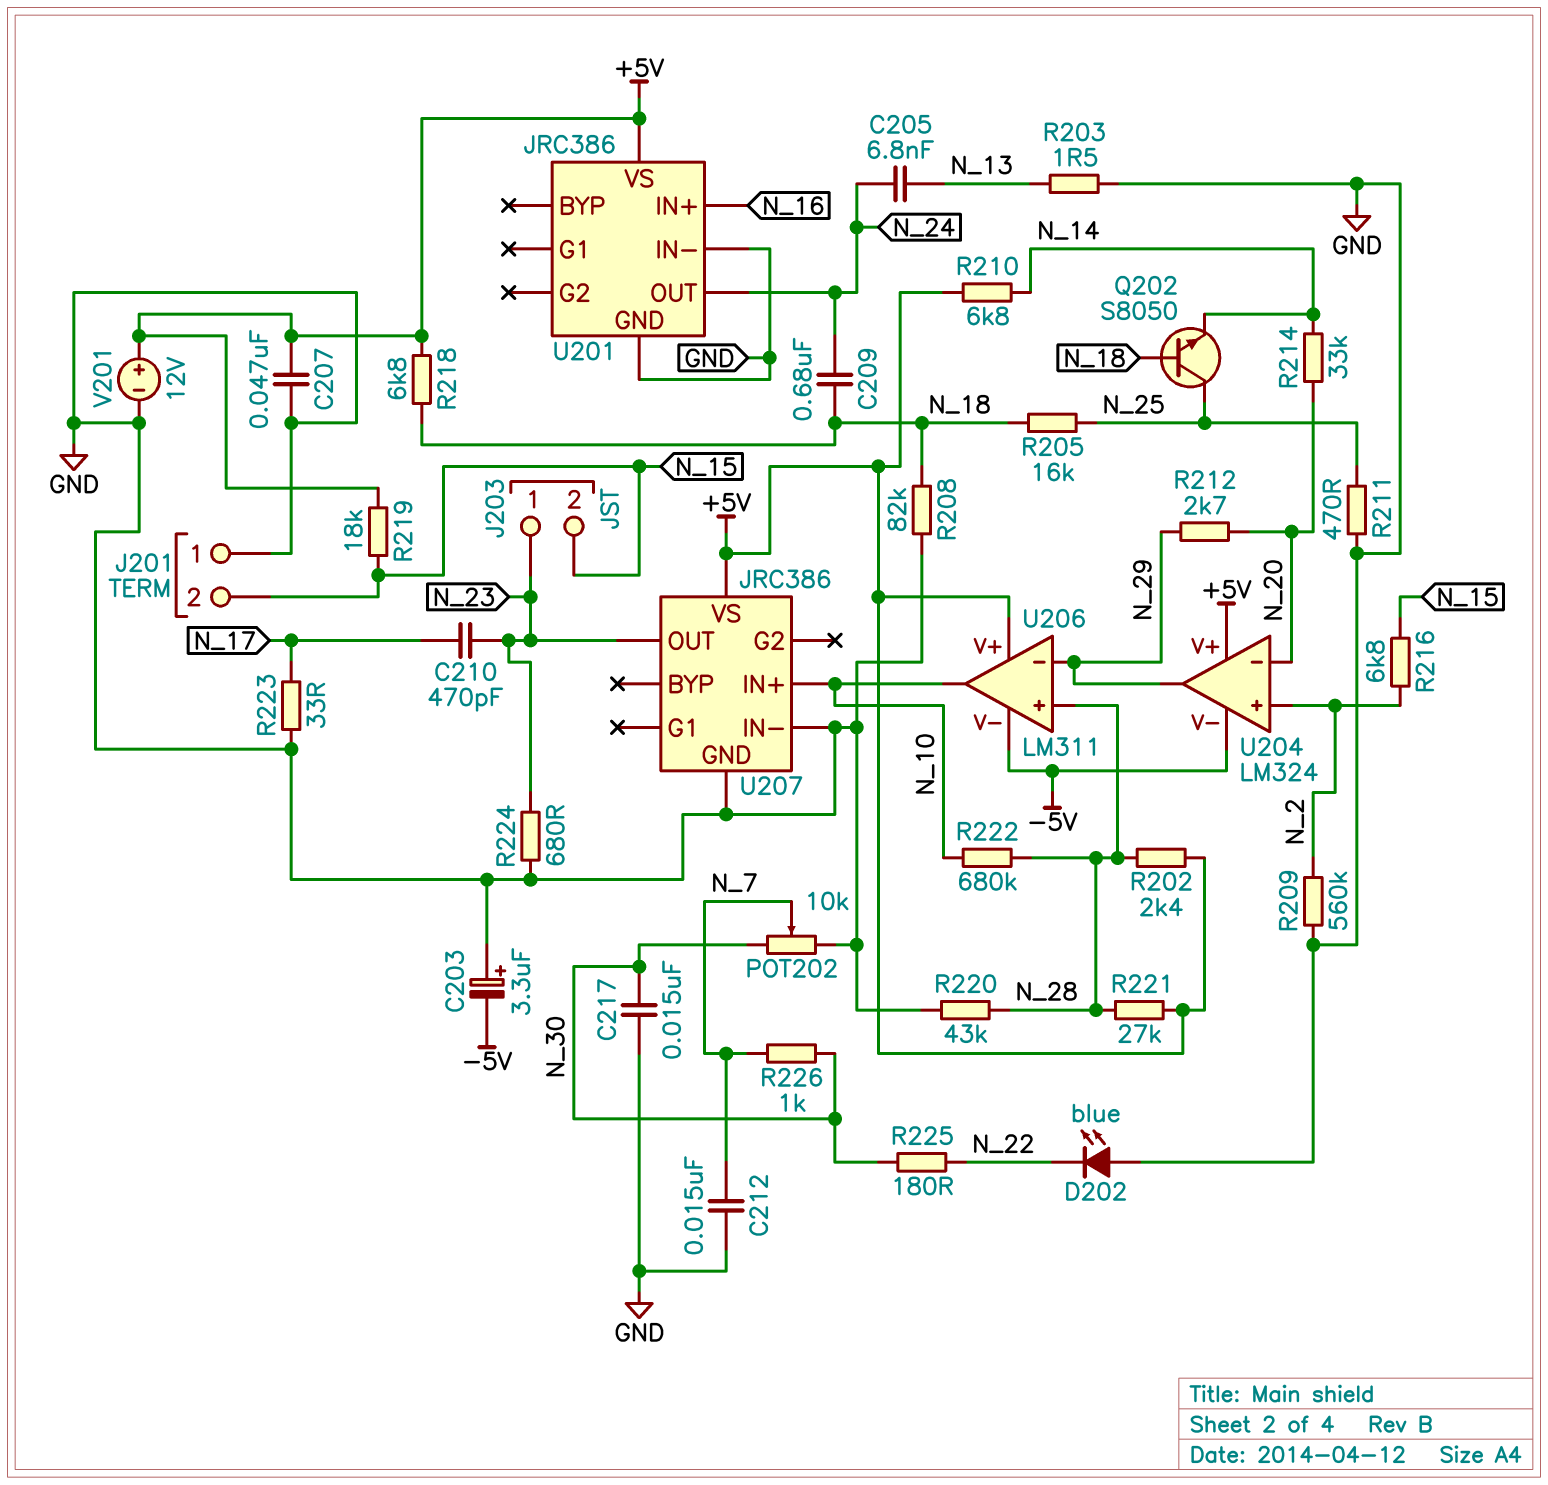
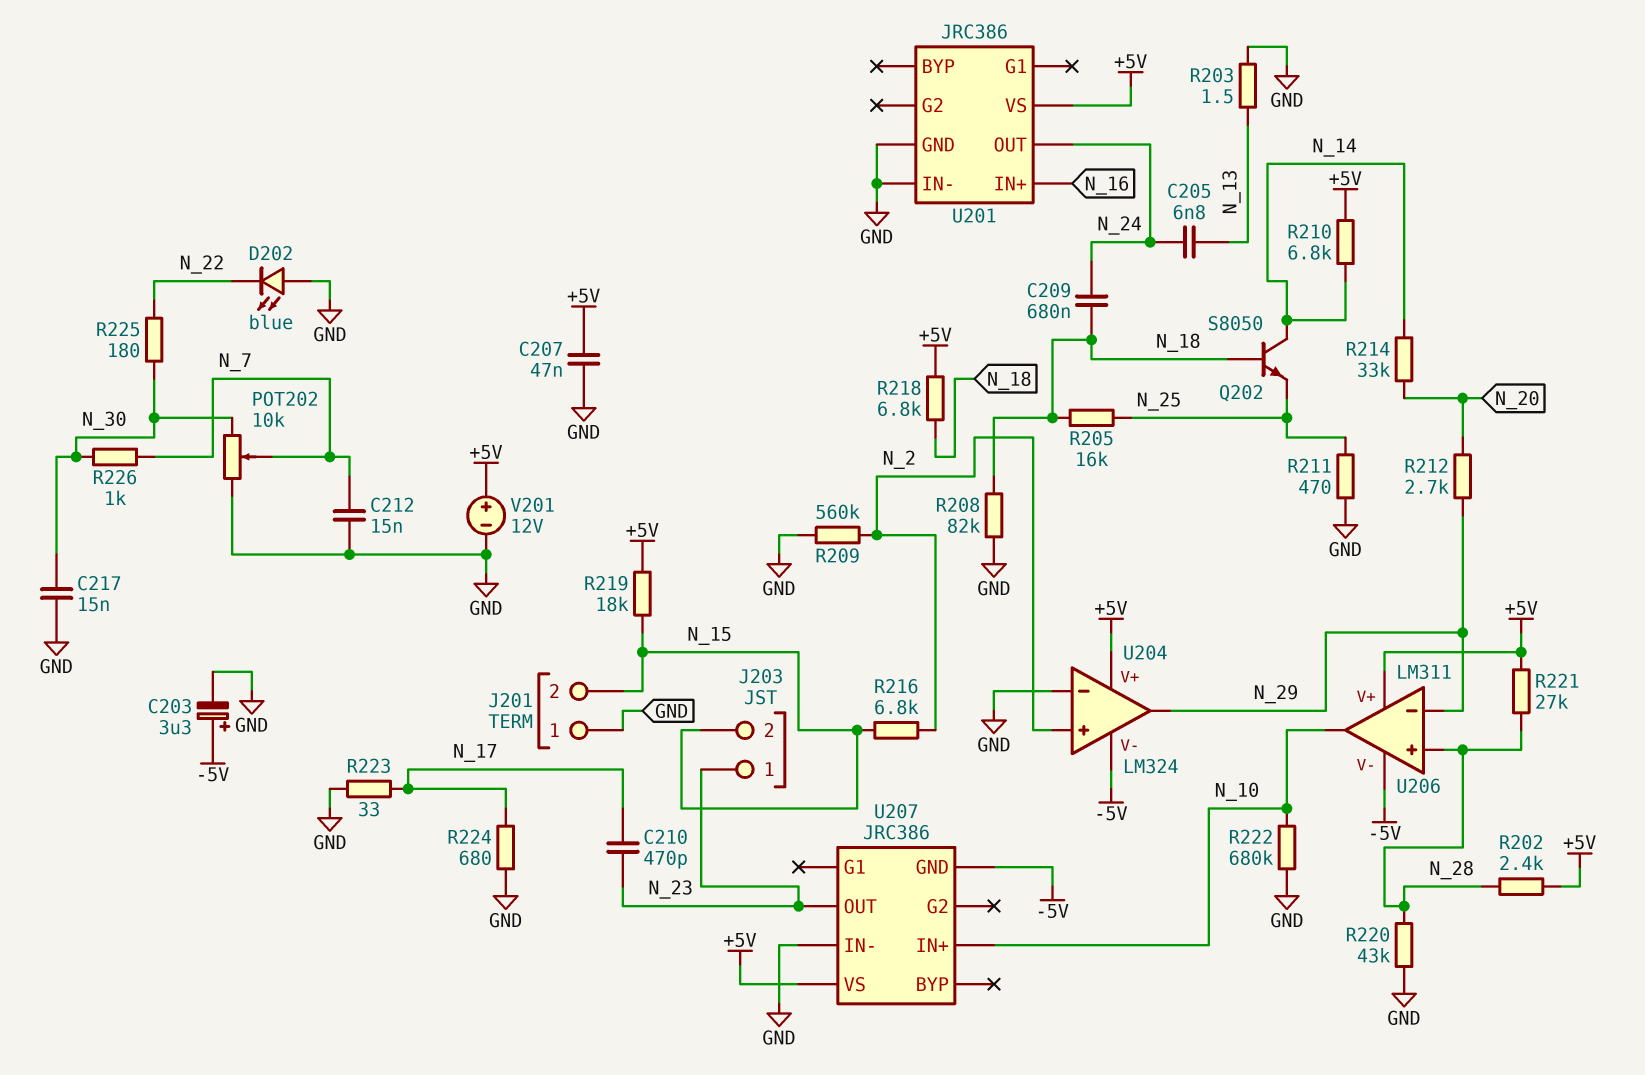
C203: 3.3uF (plus GND, minus -5V) -> 3.3uF (plus -5V, minus GND)
Q202: NPN S8050 (B N_18, C N_25, E N_14) -> NPN S8050 (B N_18, C N_14, E N_25)
R222: 680k (N_10, N_28) -> 680k (GND, N_10)
R224: 680 (GND, N_23) -> 680 (GND, N_17)
U204 pin in-: N_20 -> GND
U207 pin GND: GND -> -5V

